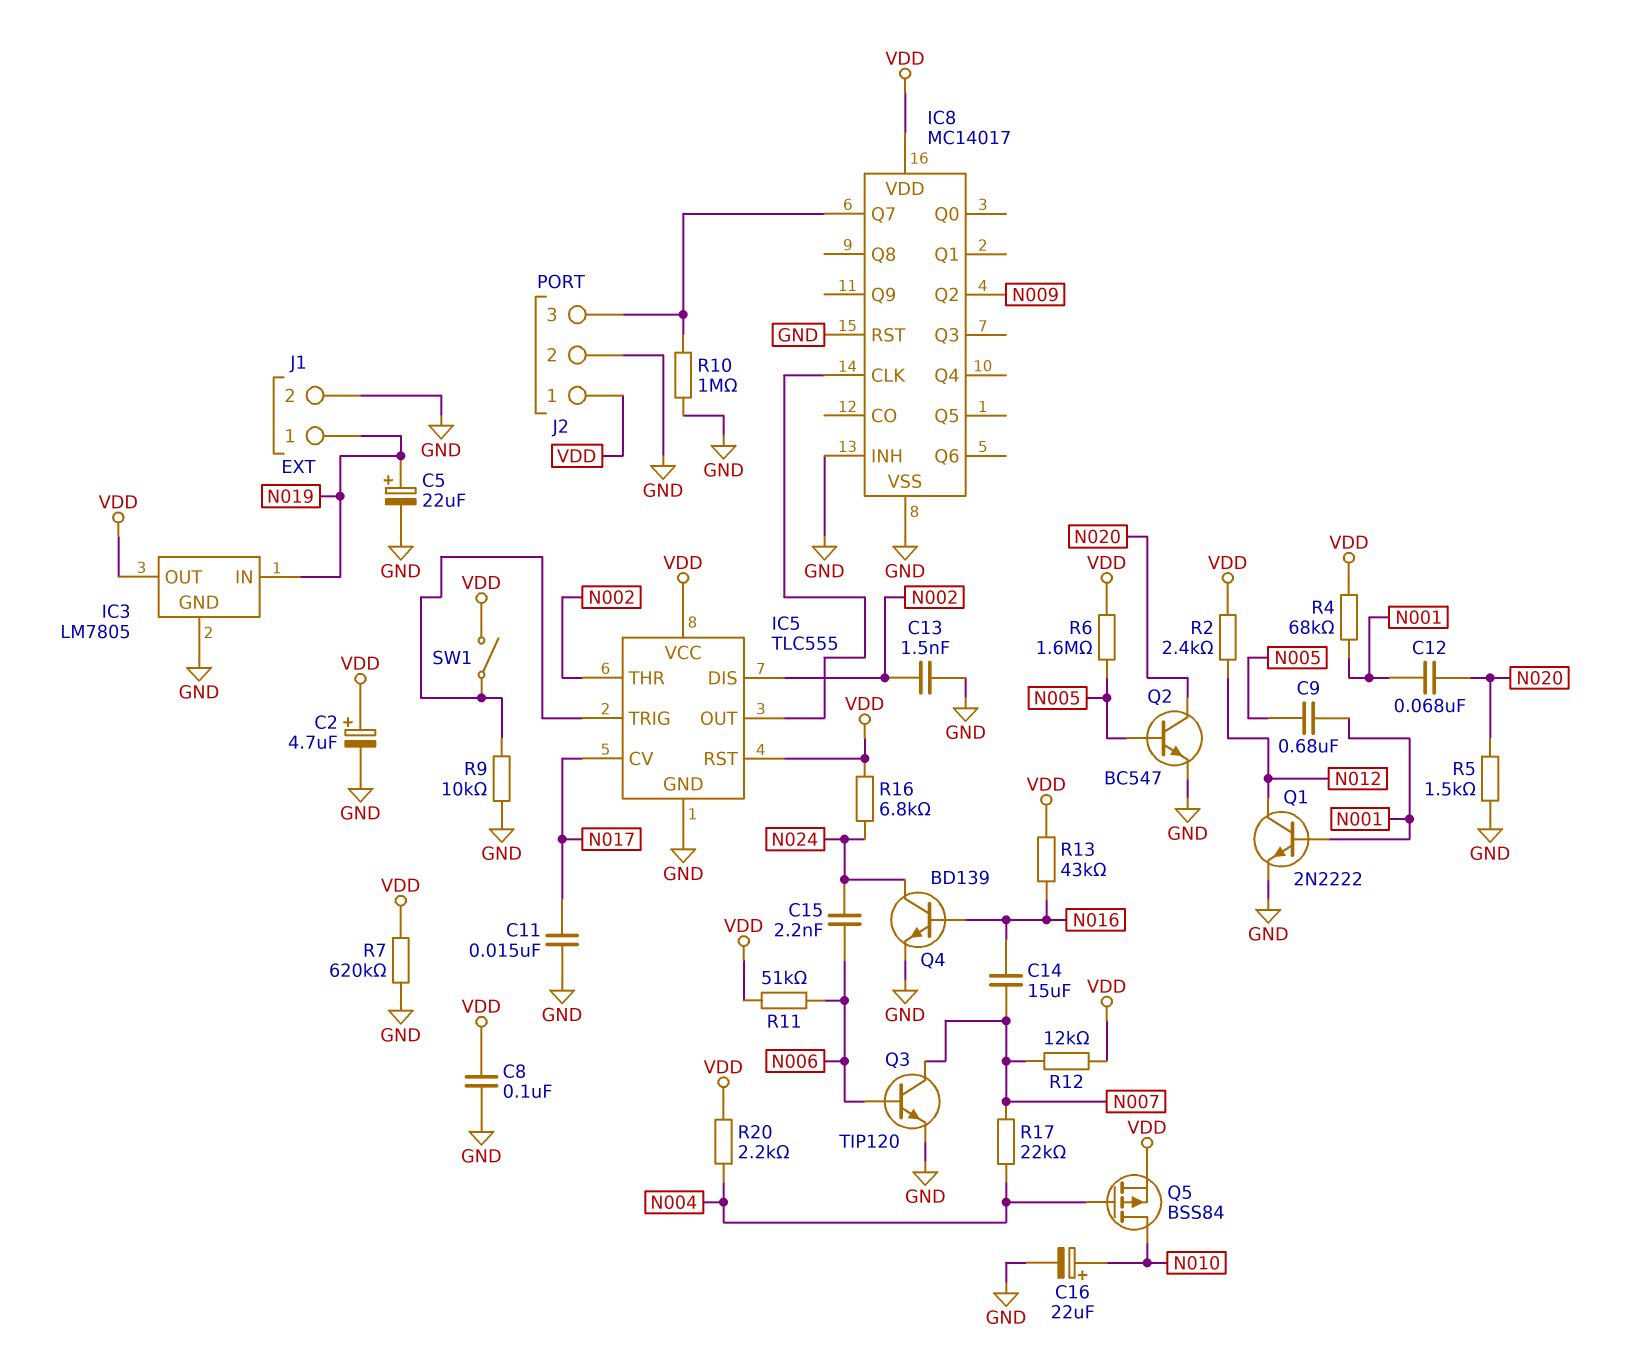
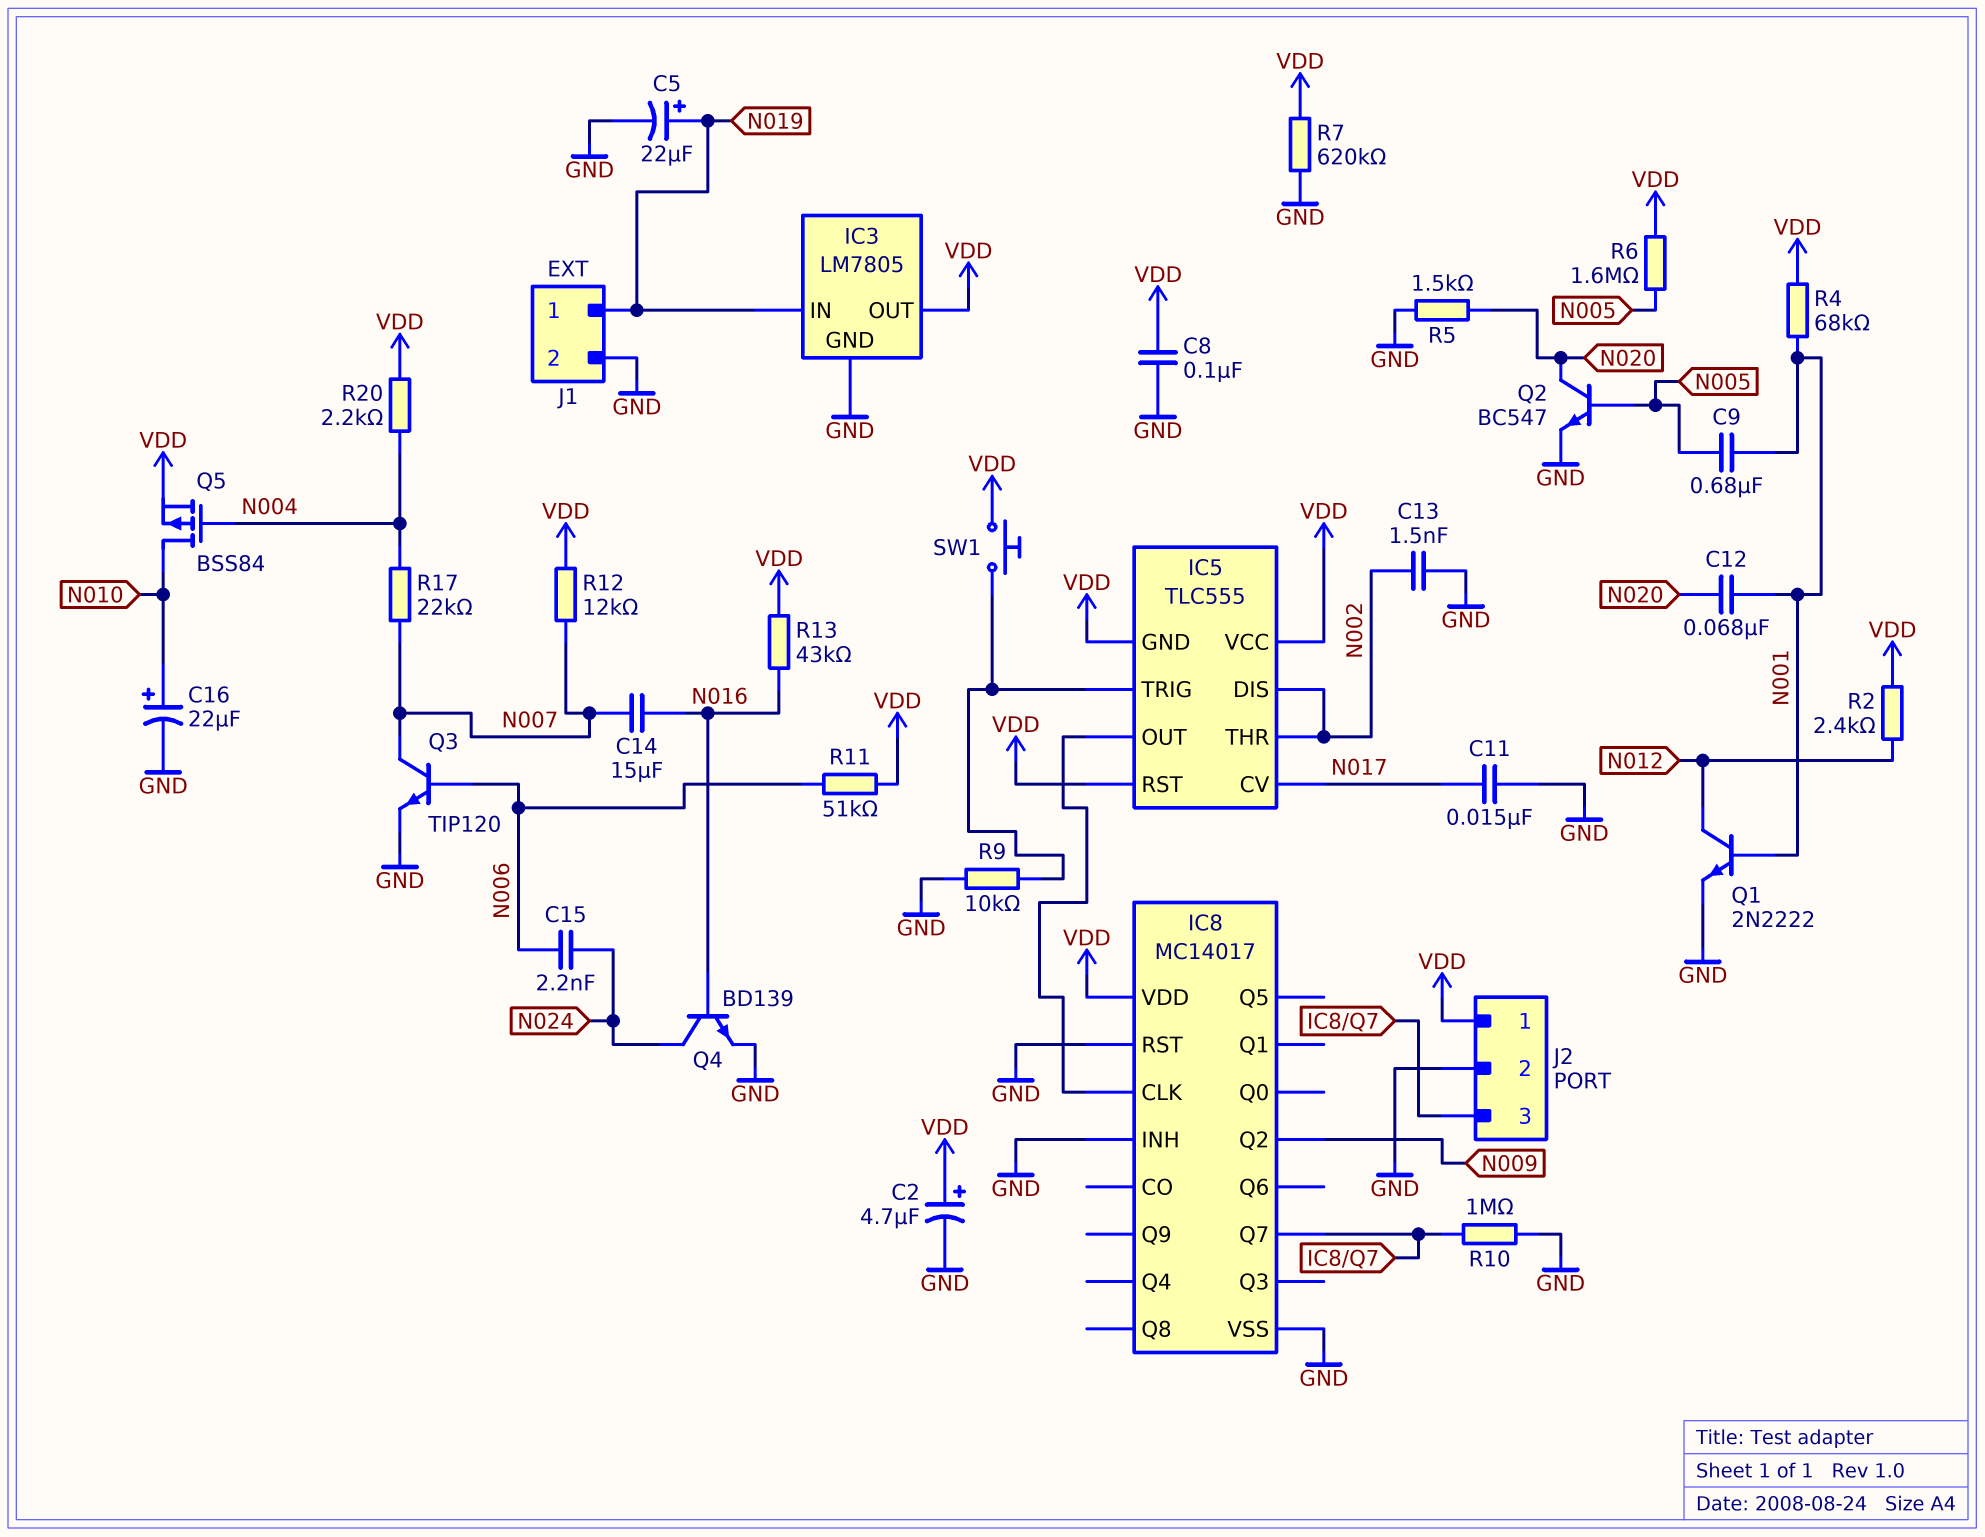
IC5 pin GND: GND -> VDD
R16: 6.8k (N024, VDD) -> none
SW1: switch (IC5/TRIG, VDD) -> button (IC5/TRIG, VDD)

